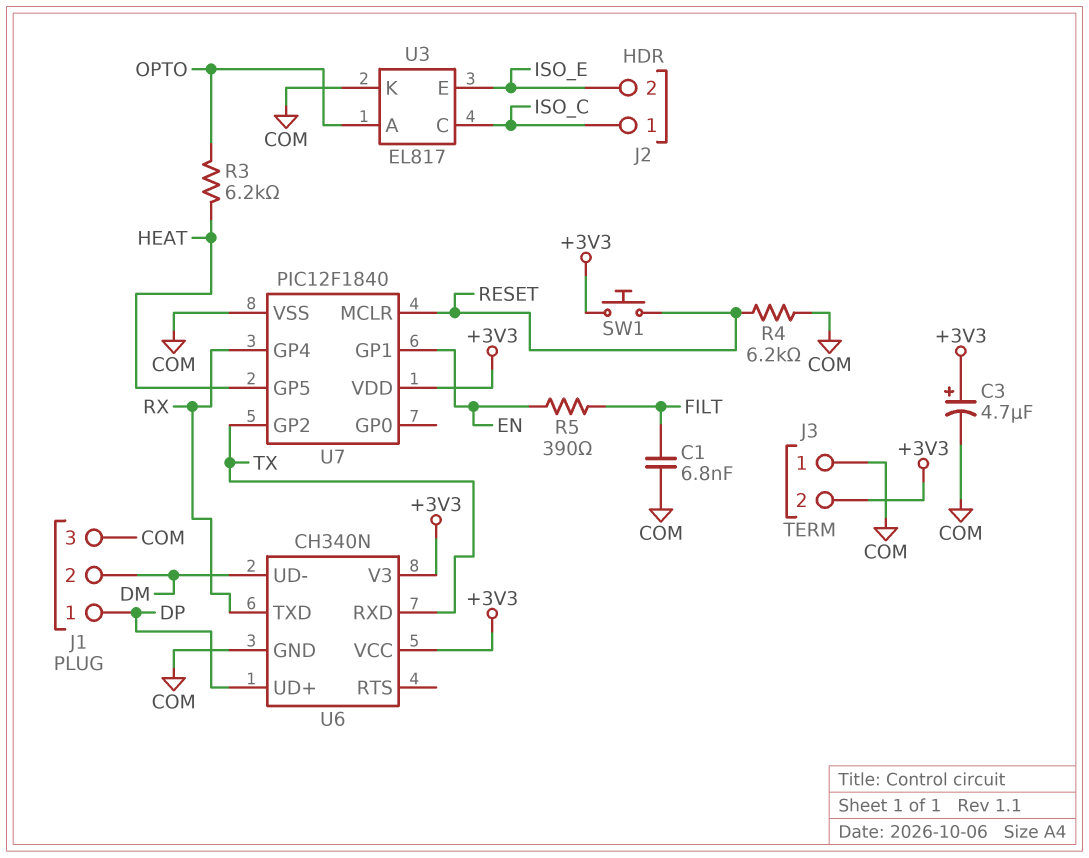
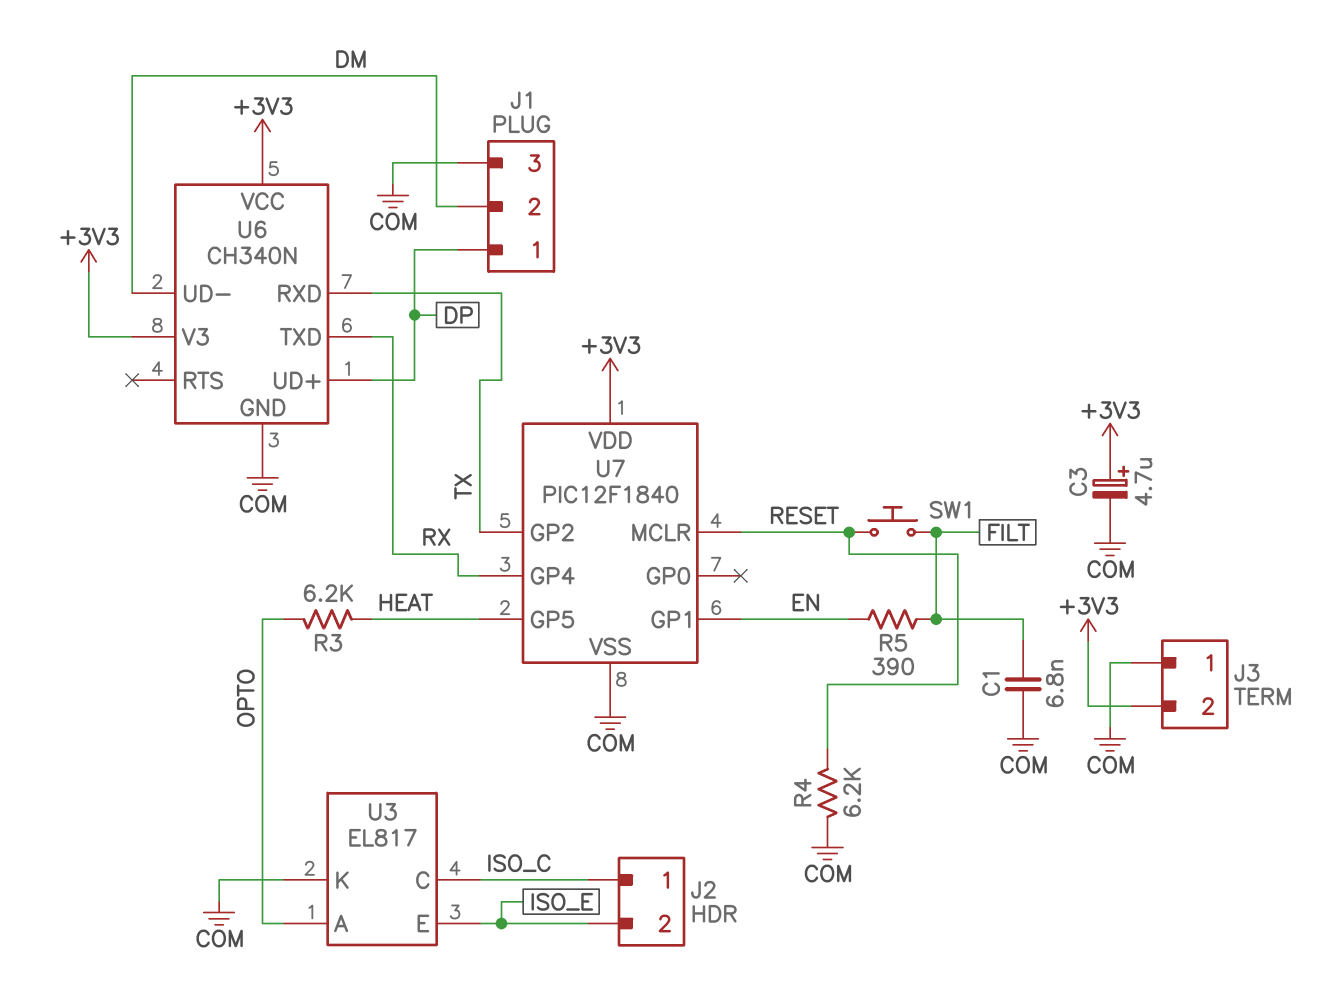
SW1: button (+3V3, RESET) -> button (FILT, RESET)

